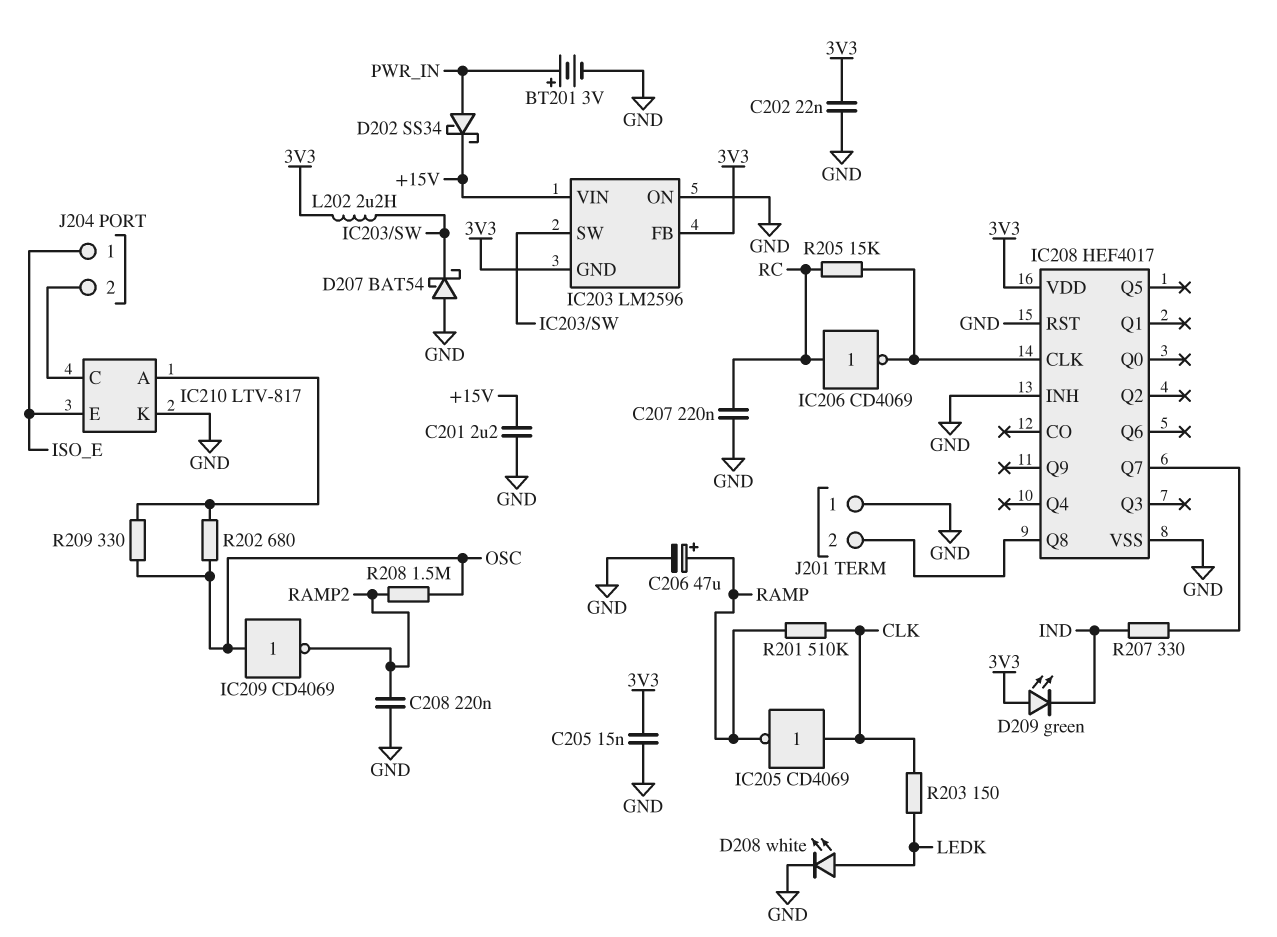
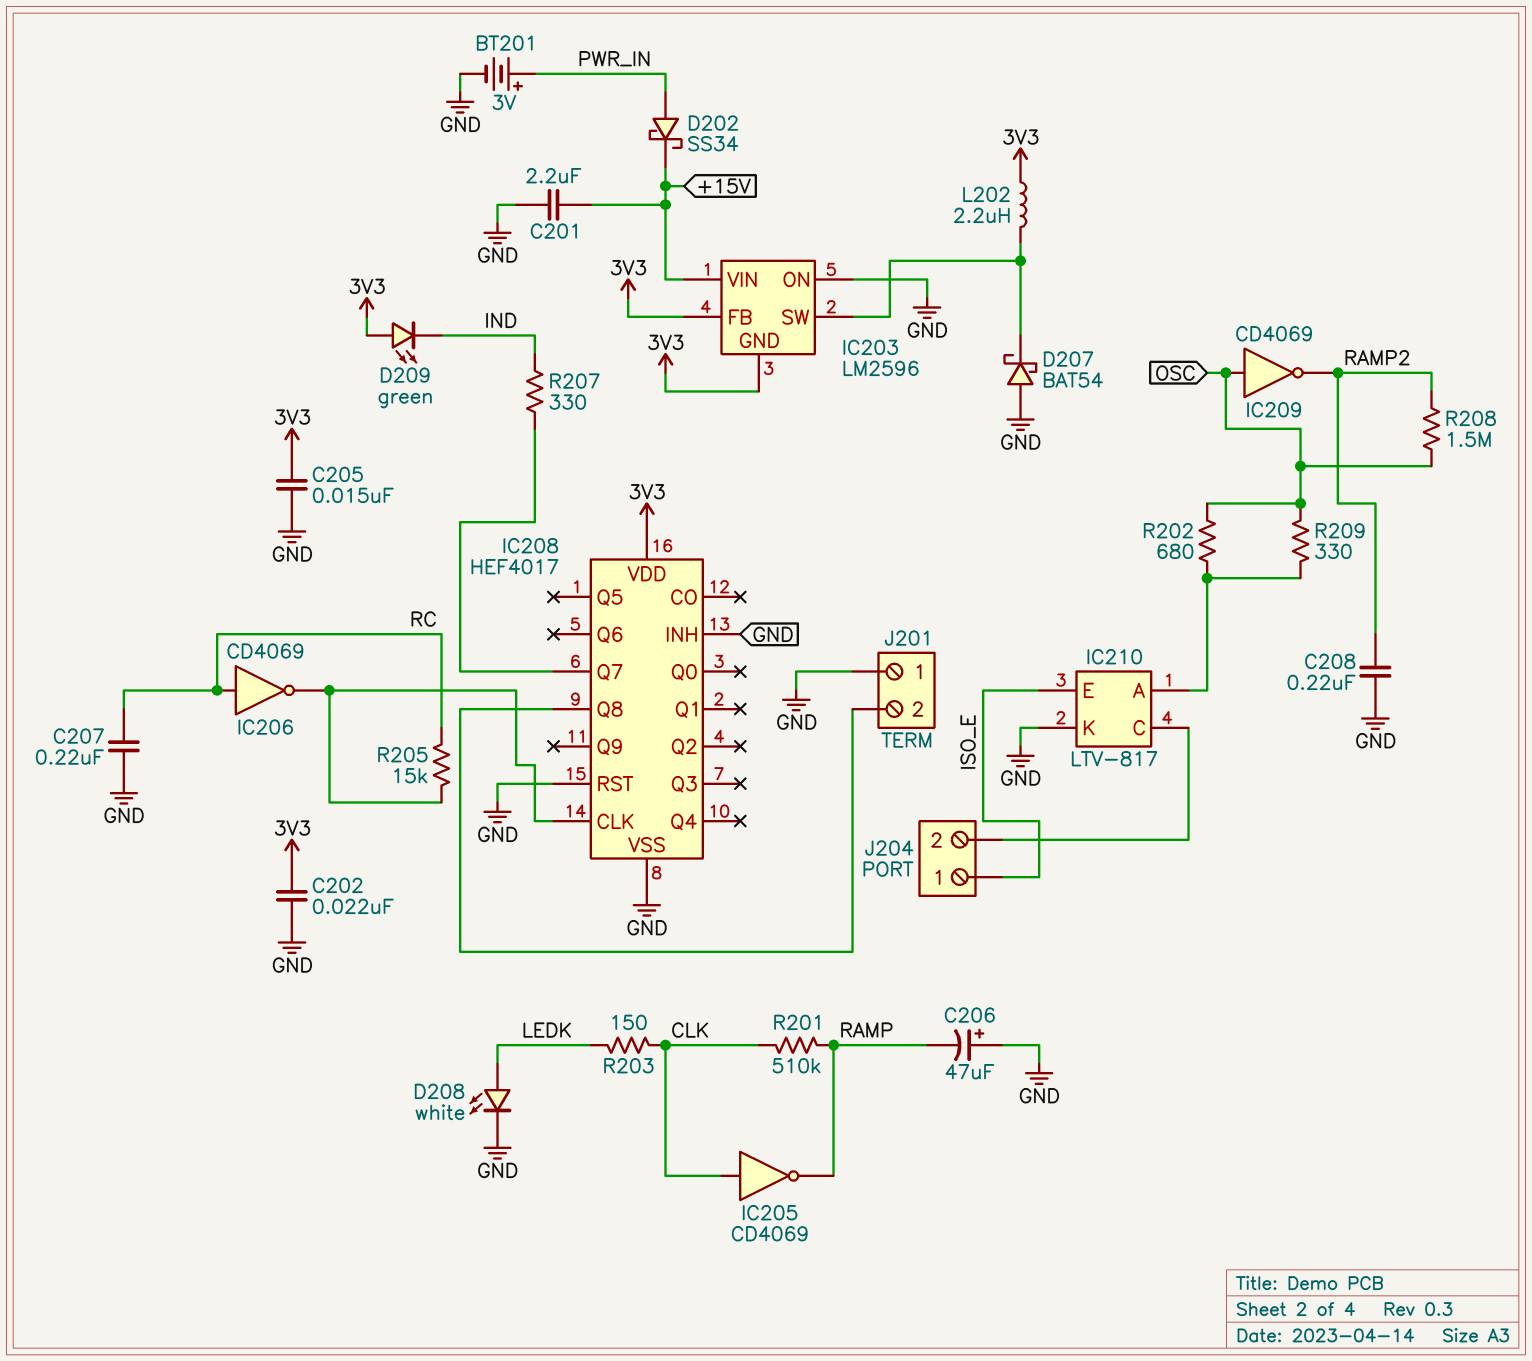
C206: 47uF (plus RAMP, minus GND) -> 47uF (plus GND, minus RAMP)

